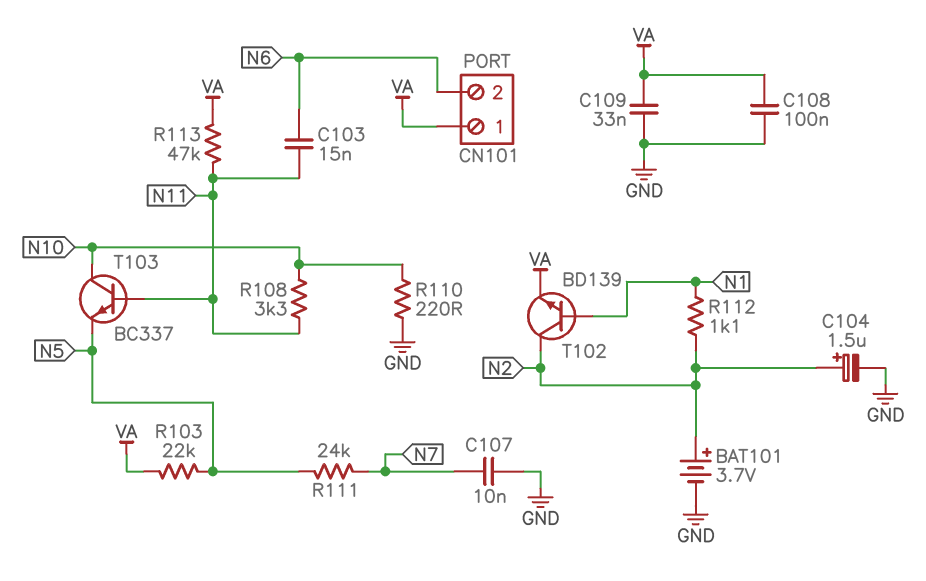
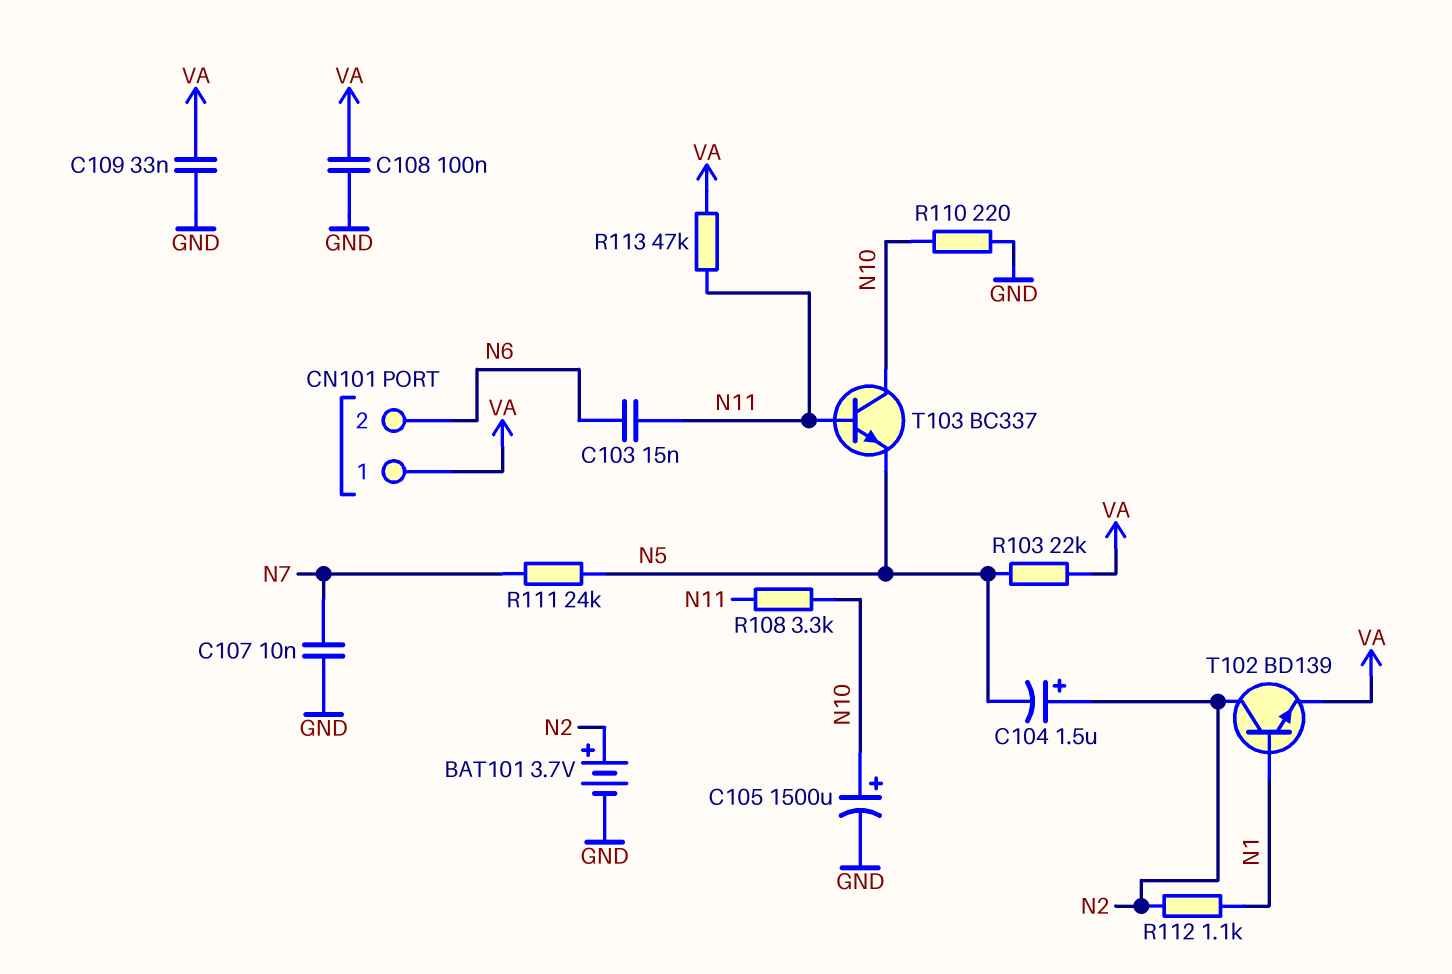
C104: 1.5uF (plus N2, minus GND) -> 1.5uF (plus N2, minus N5)
C105: none -> 1500uF (plus N10, minus GND)

